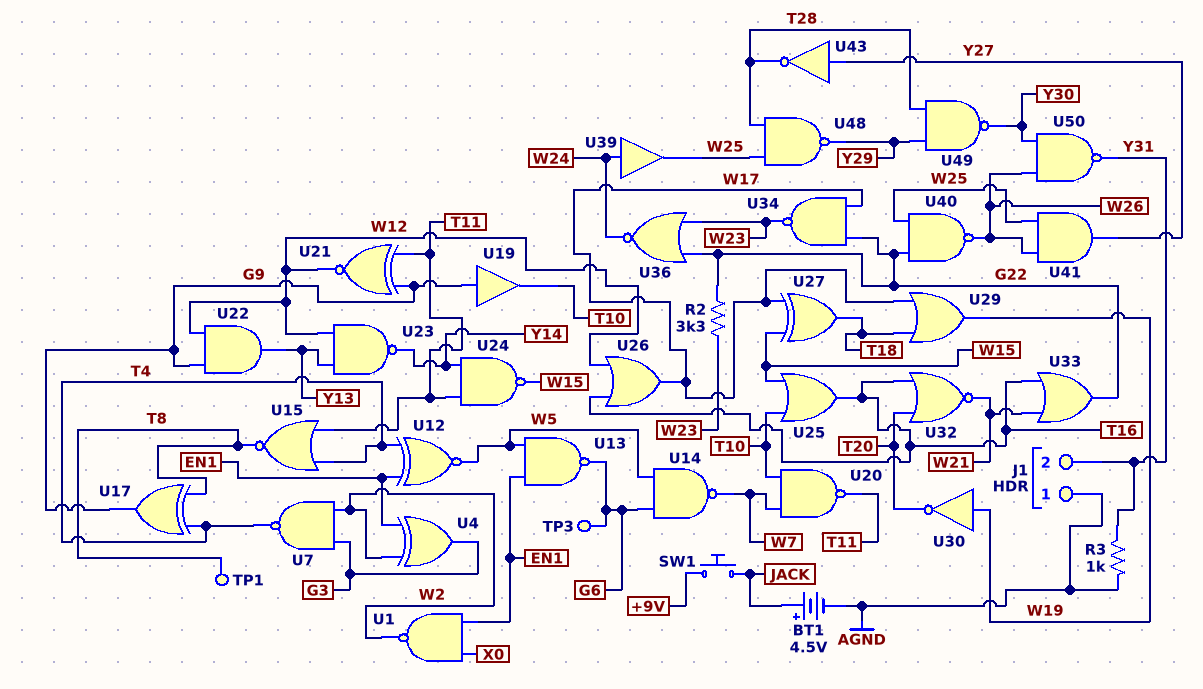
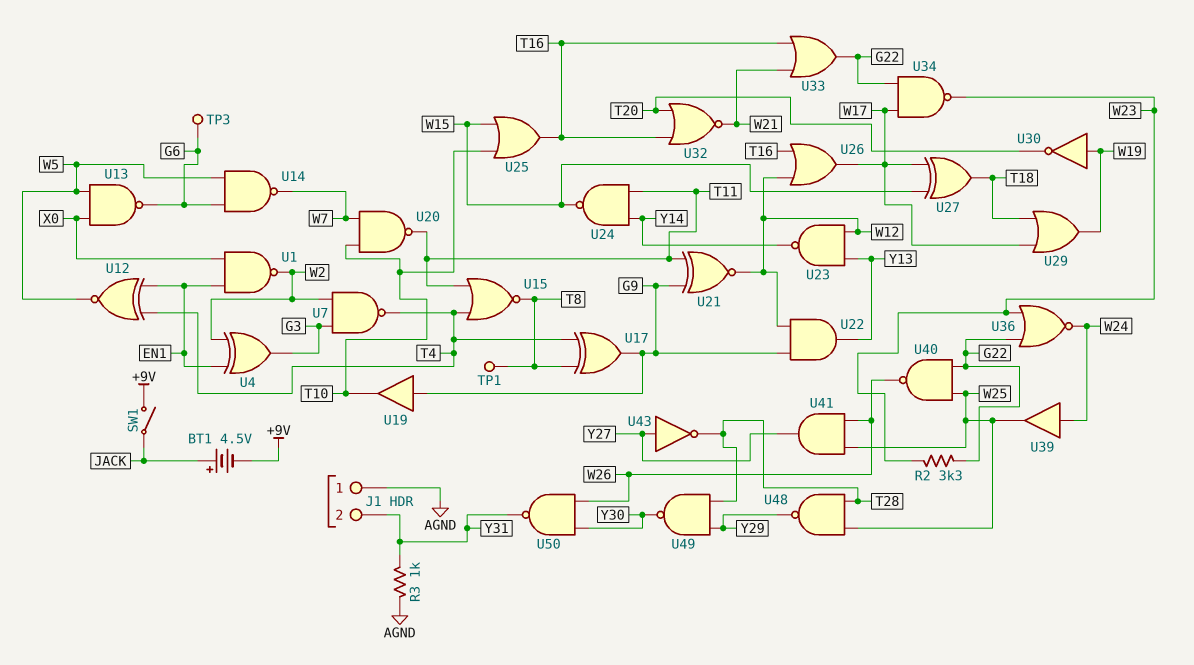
BT1: 4.5V (plus JACK, minus AGND) -> 4.5V (plus JACK, minus +9V)
SW1: button (+9V, JACK) -> switch (+9V, JACK)
U13: NAND (in EN1, in W5, out G6) -> NAND (in W5, in X0, out G6)

